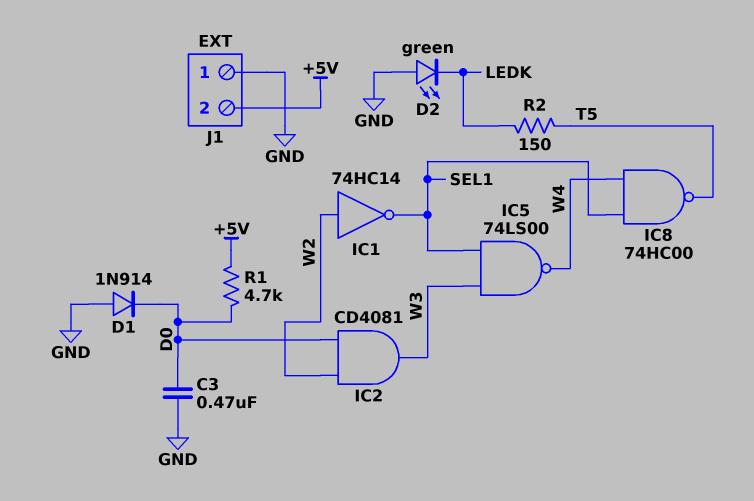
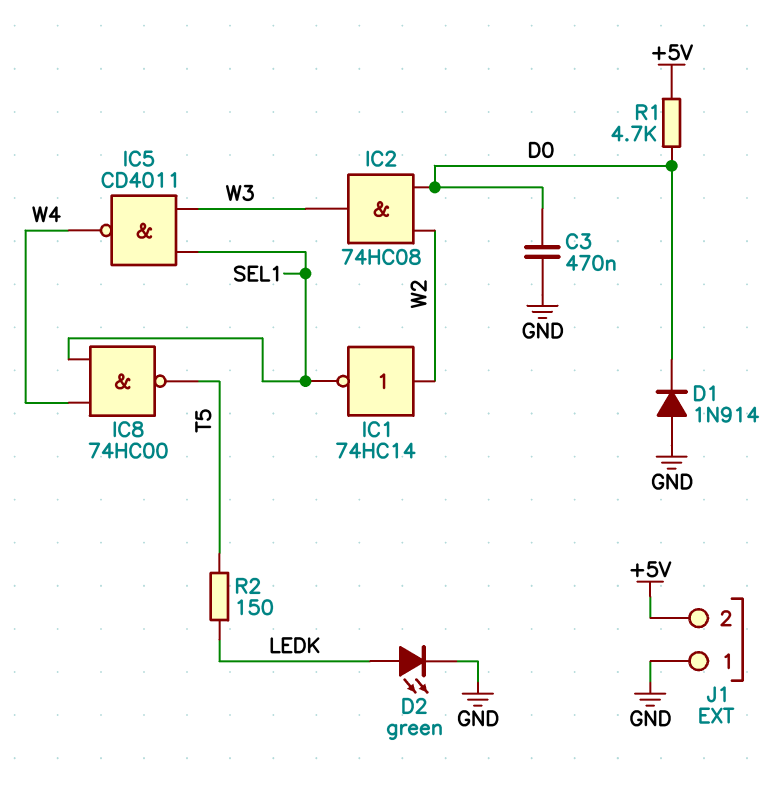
D2: LED green (A GND, K LEDK) -> LED green (A LEDK, K GND)
IC2: AND CD4081 (in D0, in W2, out W3) -> AND 74HC08 (in D0, in W2, out W3)
IC5: NAND 74LS00 (in SEL1, in W3, out W4) -> NAND CD4011 (in SEL1, in W3, out W4)

